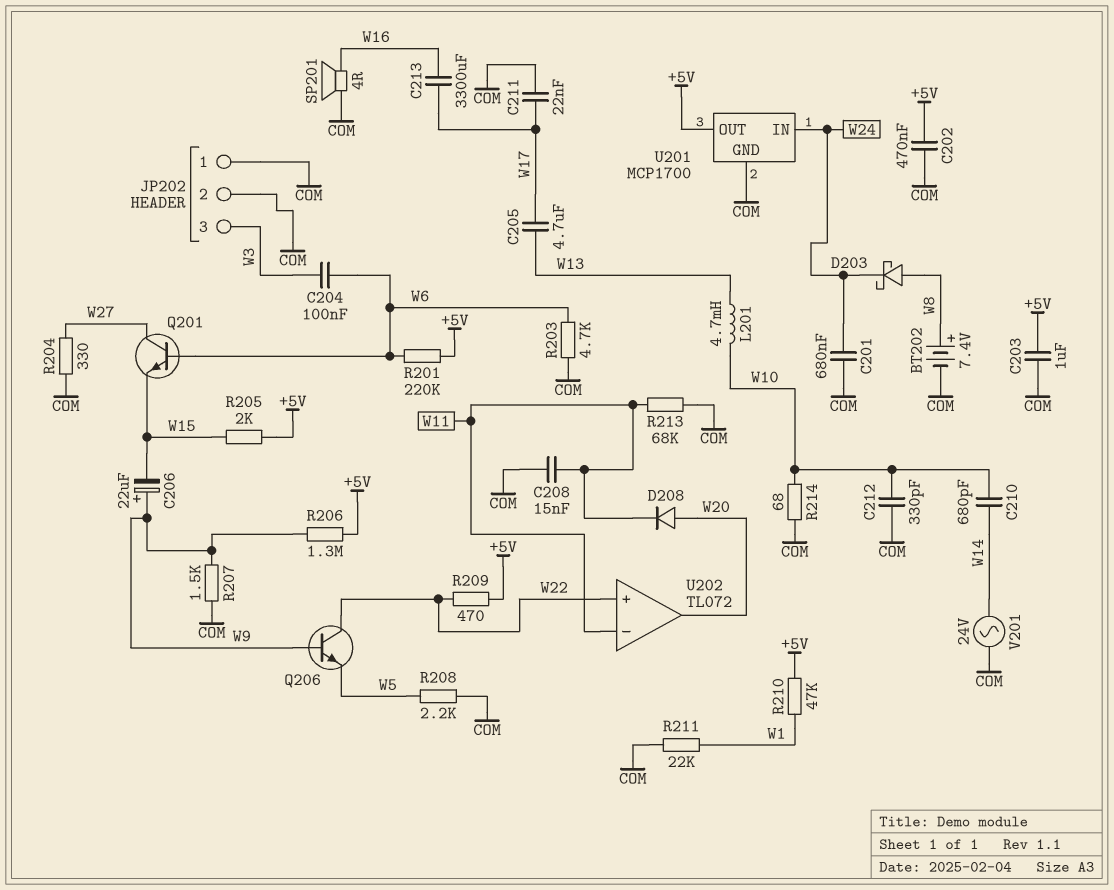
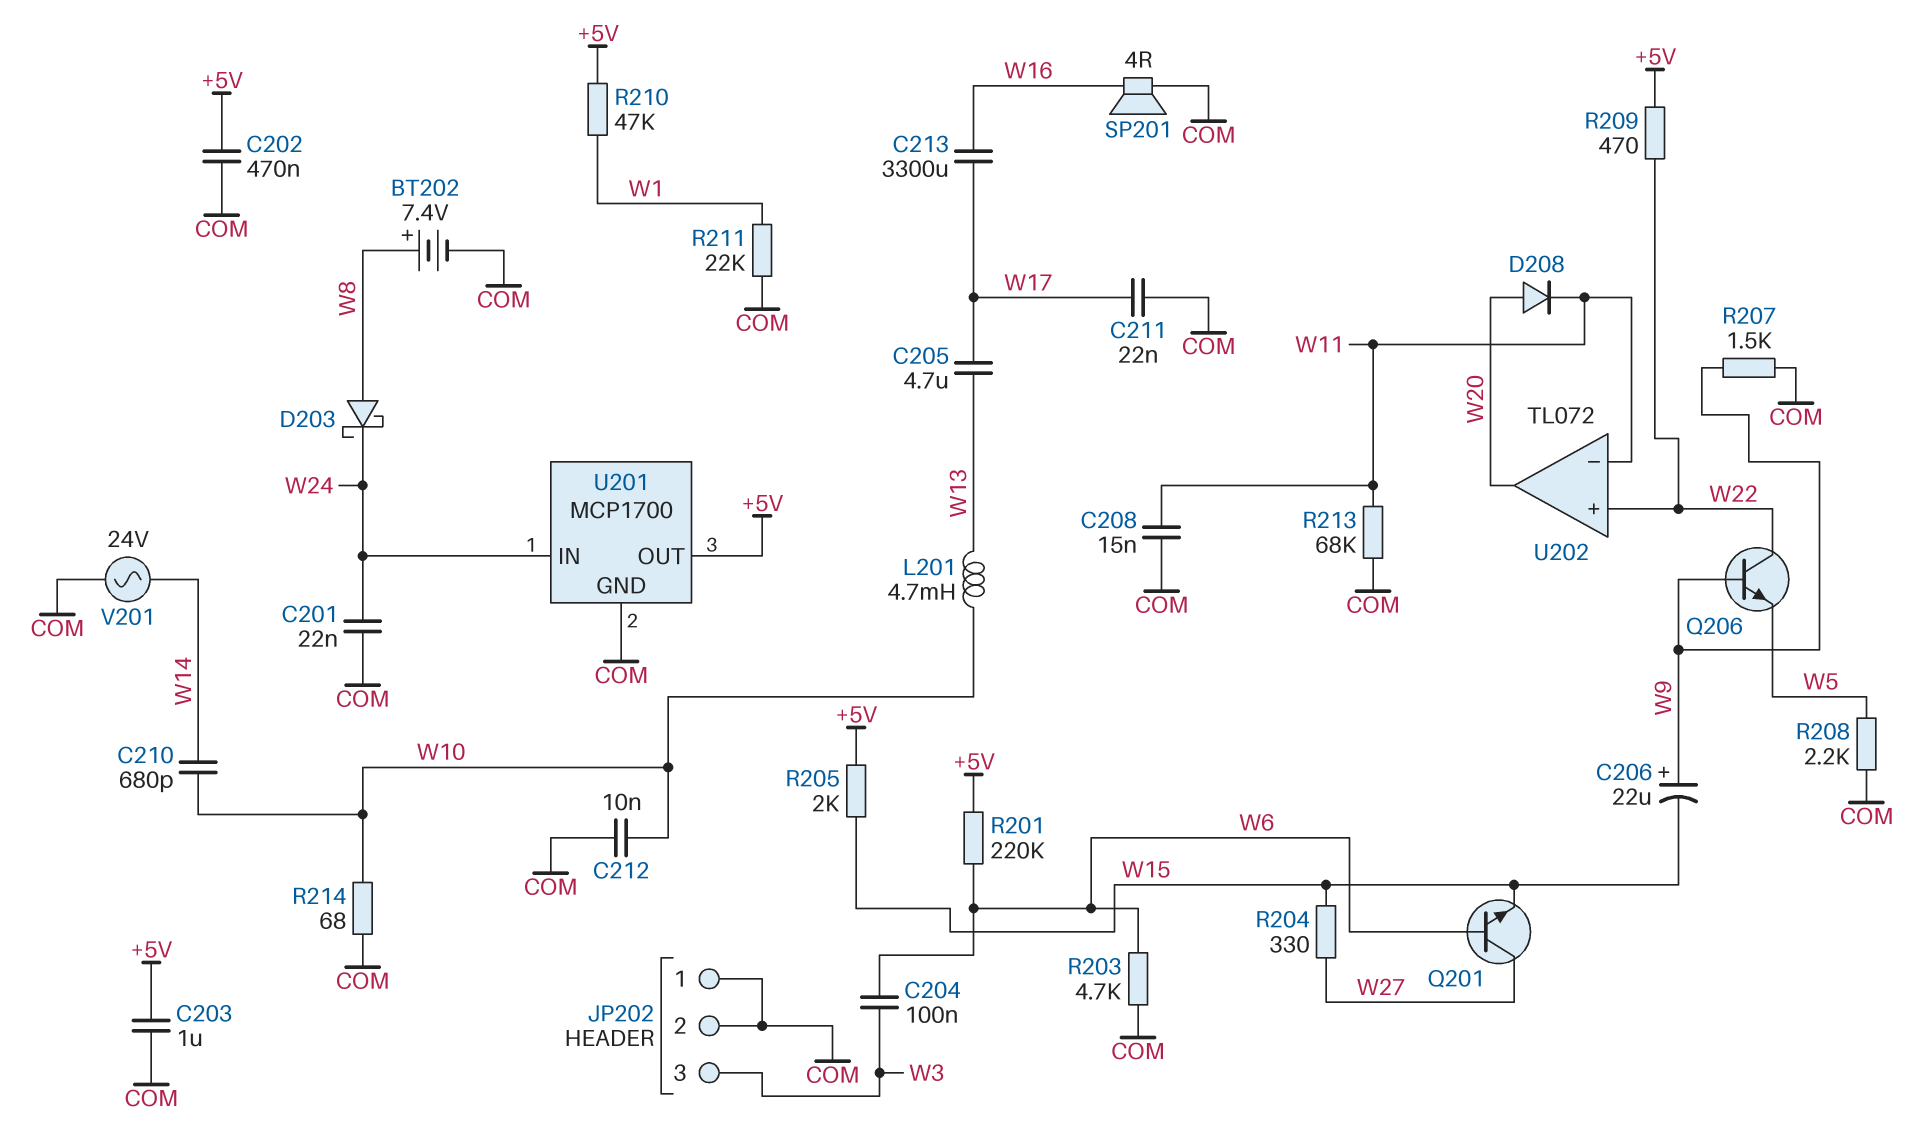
C201: 680nF (COM, W24) -> 22nF (COM, W24)
C212: 330pF (COM, W10) -> 10nF (COM, W10)
R204: 330 (COM, W27) -> 330 (W15, W27)
R206: 1.3M (+5V, W9) -> none

